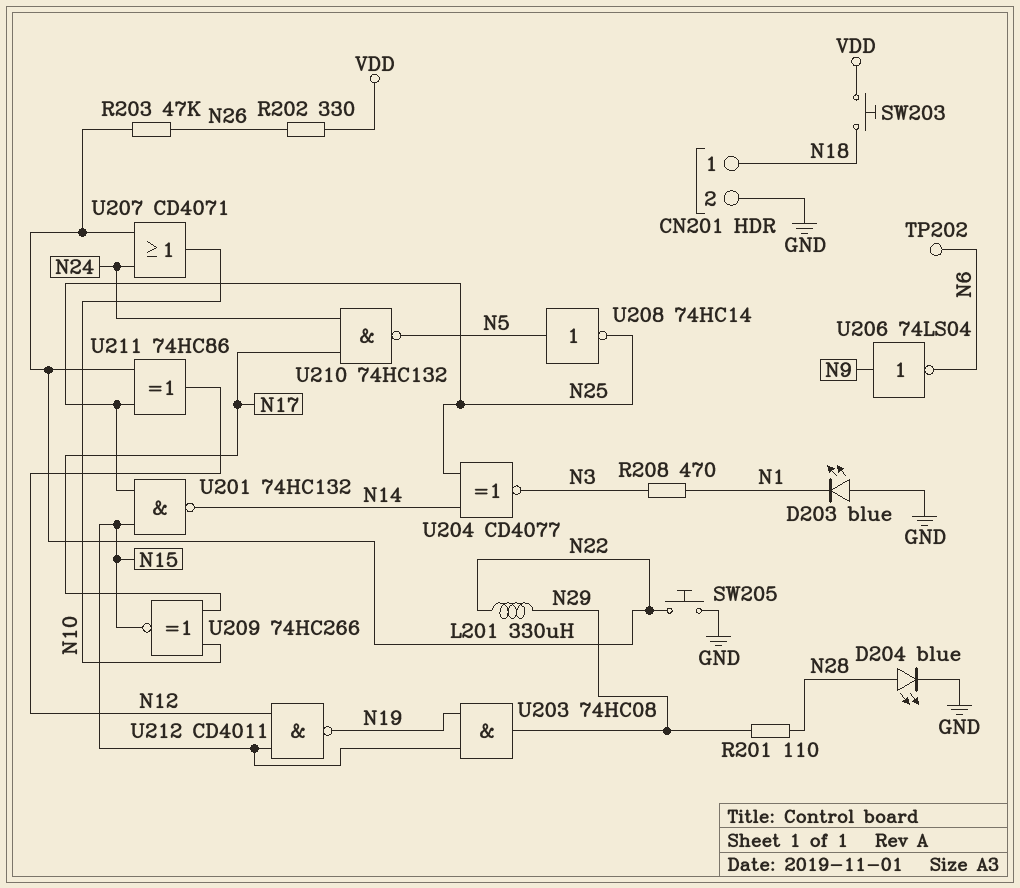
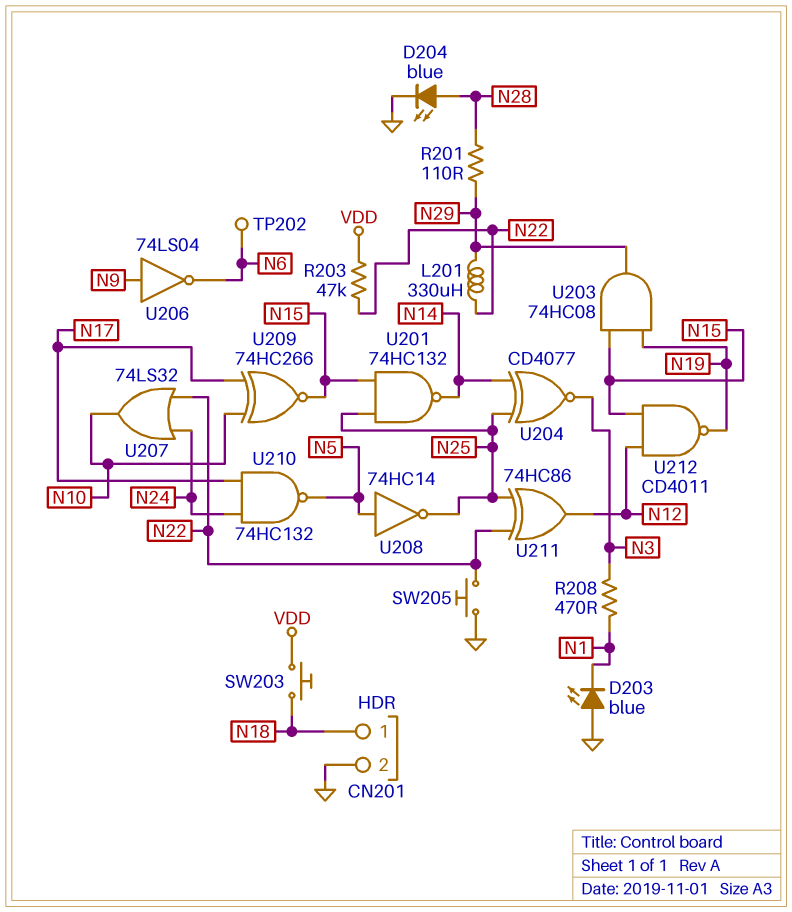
R202: 330 (N26, VDD) -> none
R203: 47k (N22, N26) -> 47k (N22, VDD)
U207: OR CD4071 (in N22, in N24, out N10) -> OR 74LS32 (in N22, in N24, out N10)

